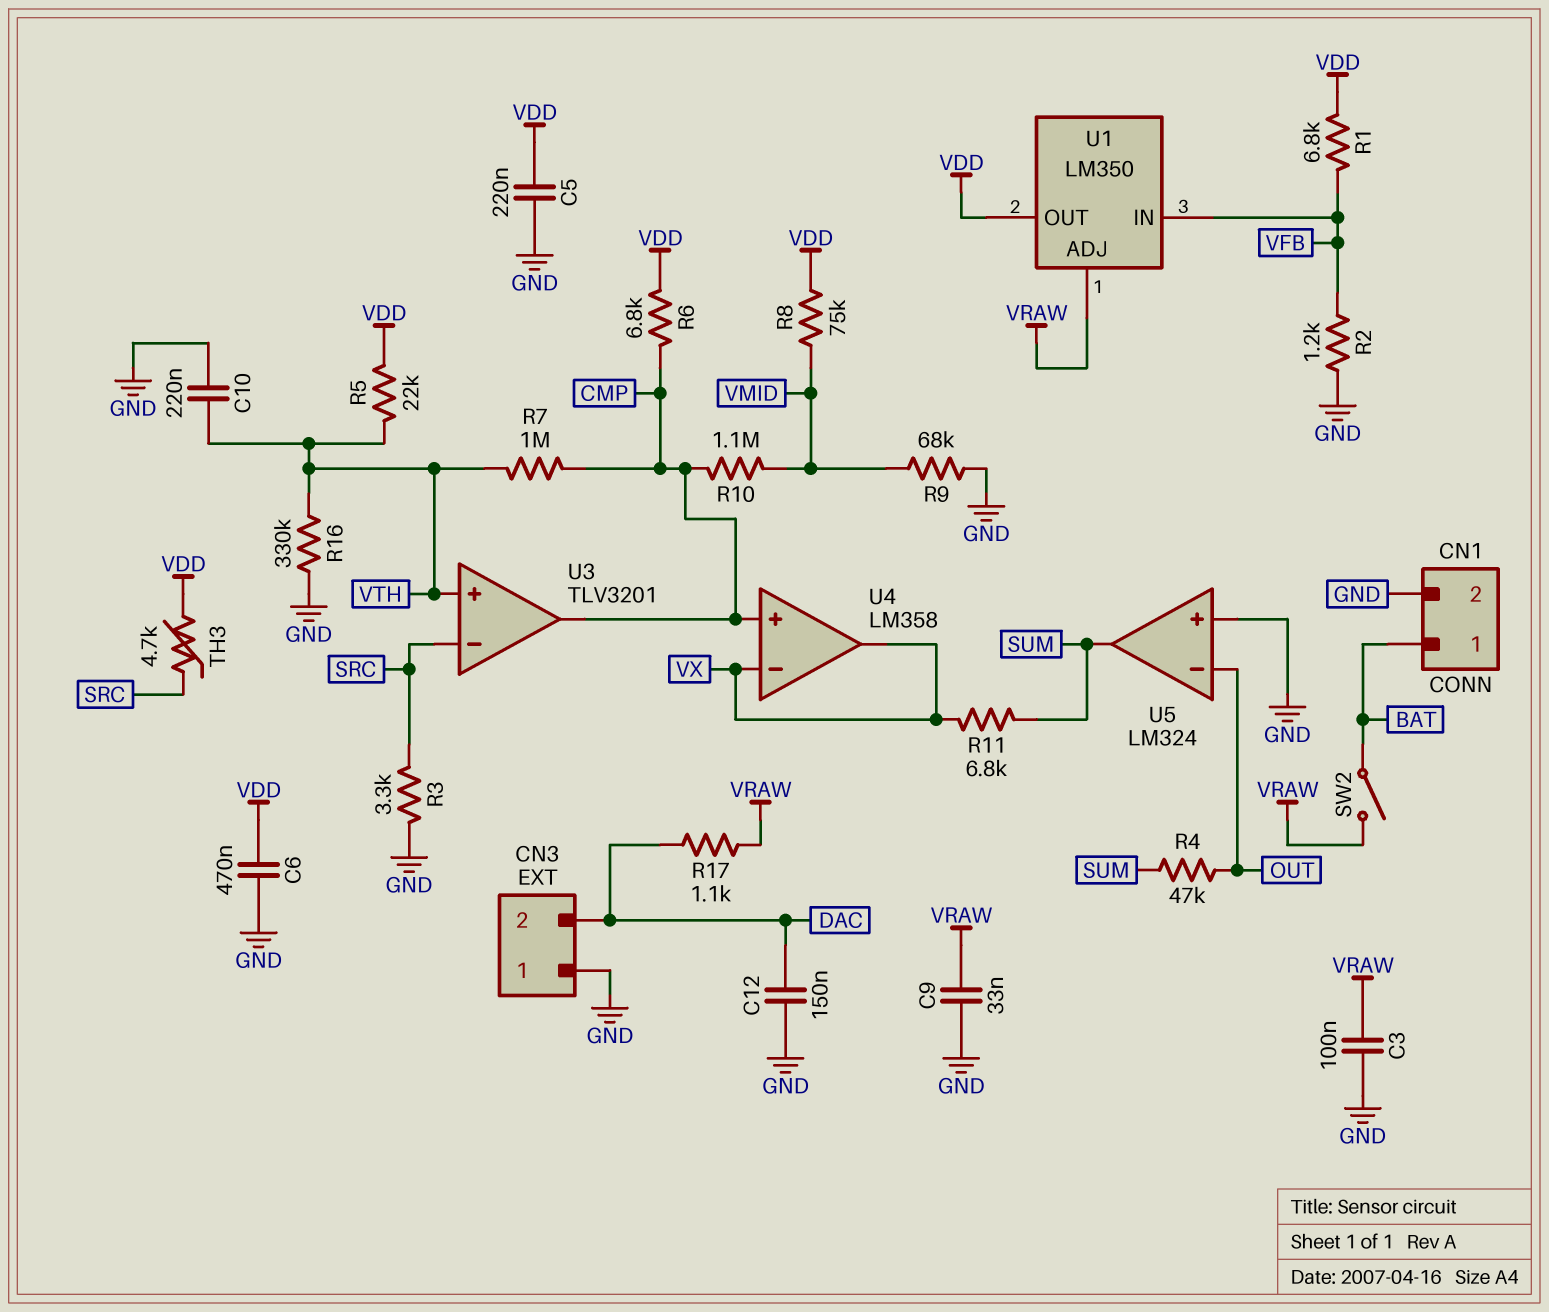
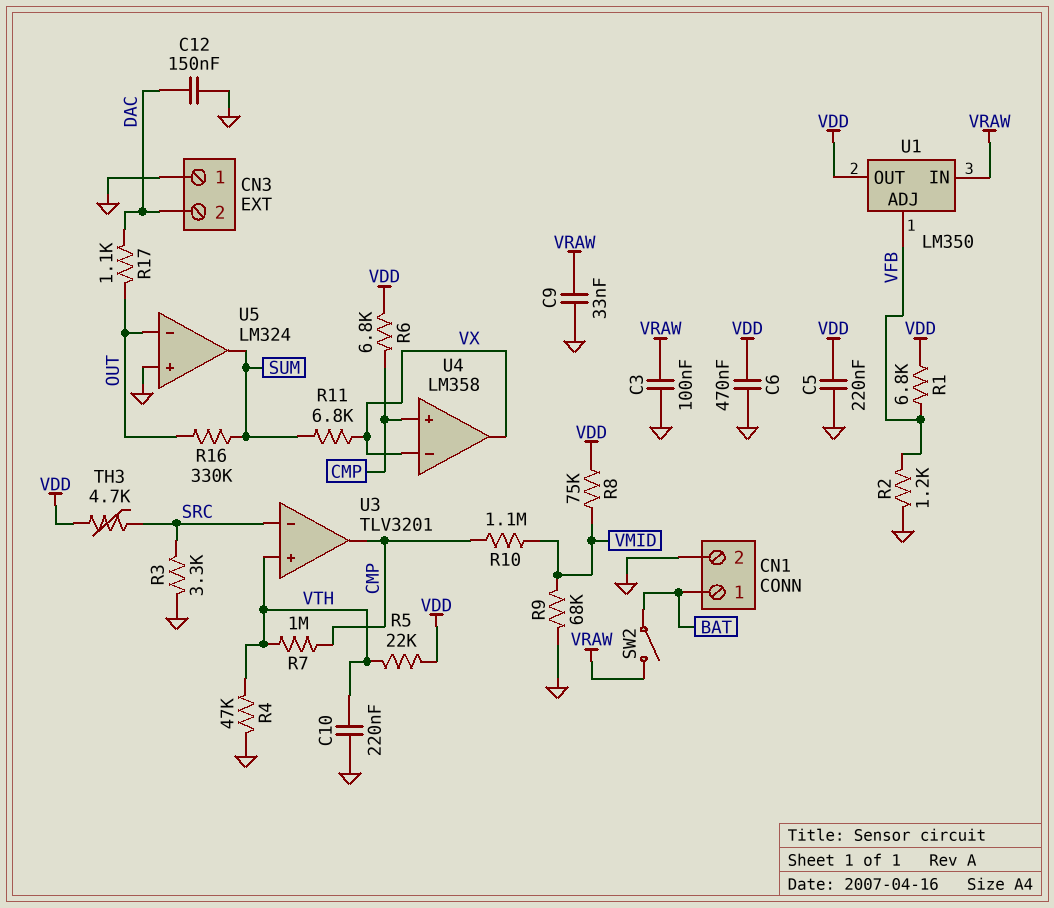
R4: 47k (OUT, SUM) -> 47k (GND, VTH)
R16: 330k (GND, VTH) -> 330k (OUT, SUM)
R17: 1.1k (DAC, VRAW) -> 1.1k (DAC, OUT)
U1 pin ADJ: VRAW -> VFB
U1 pin IN: VFB -> VRAW

